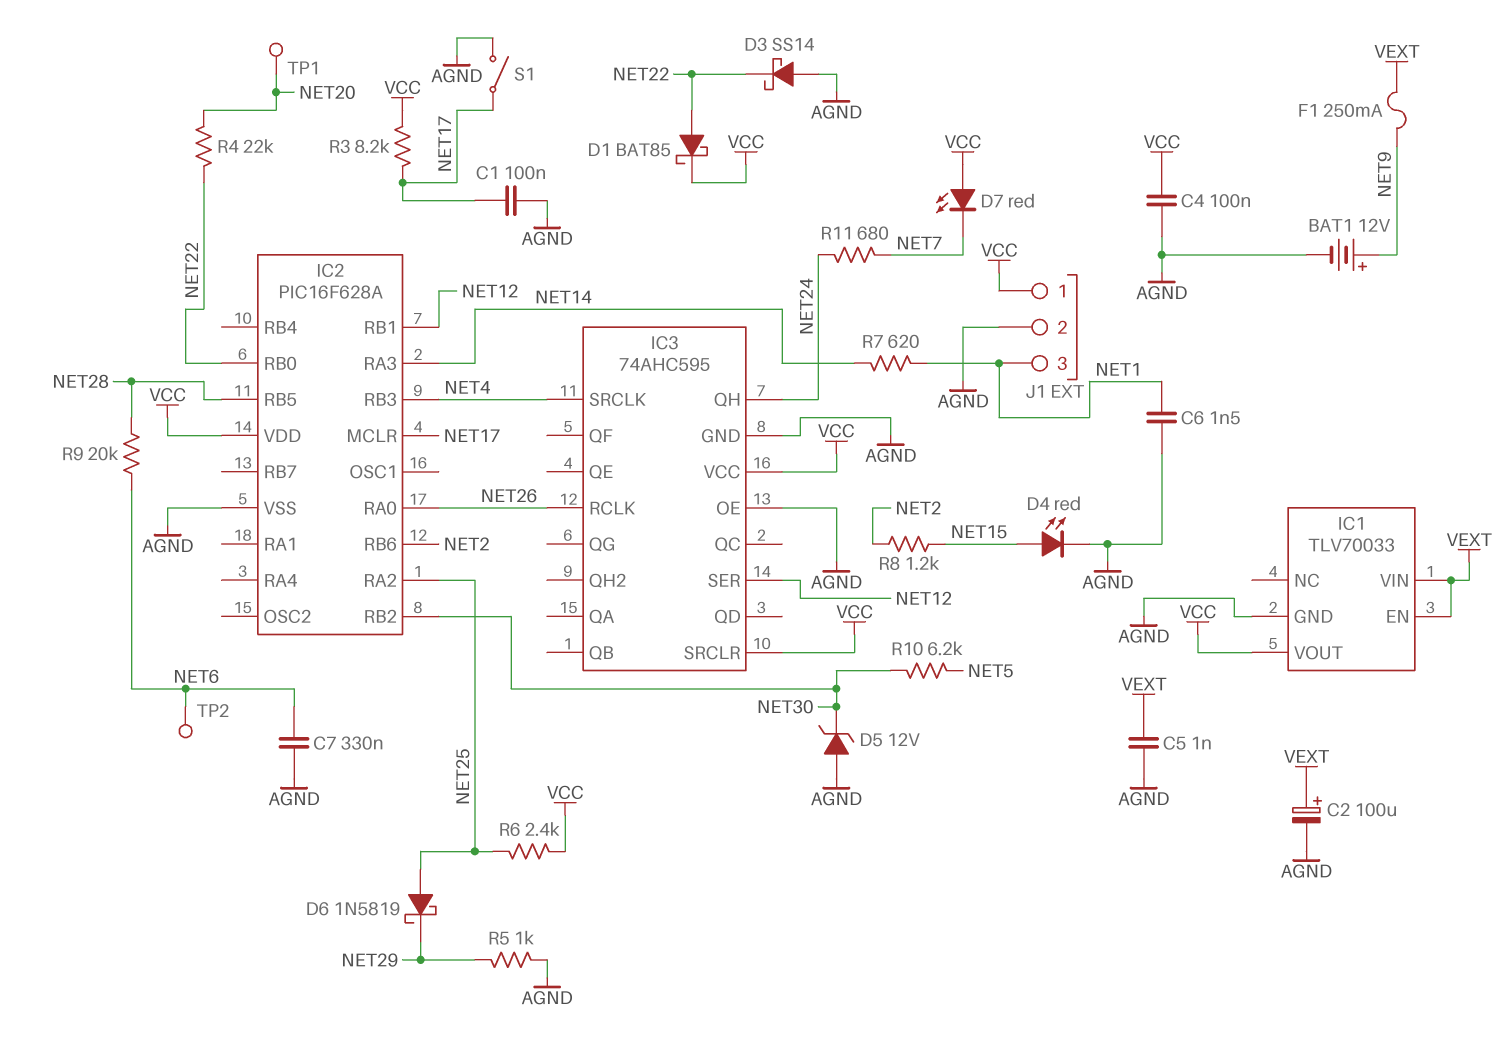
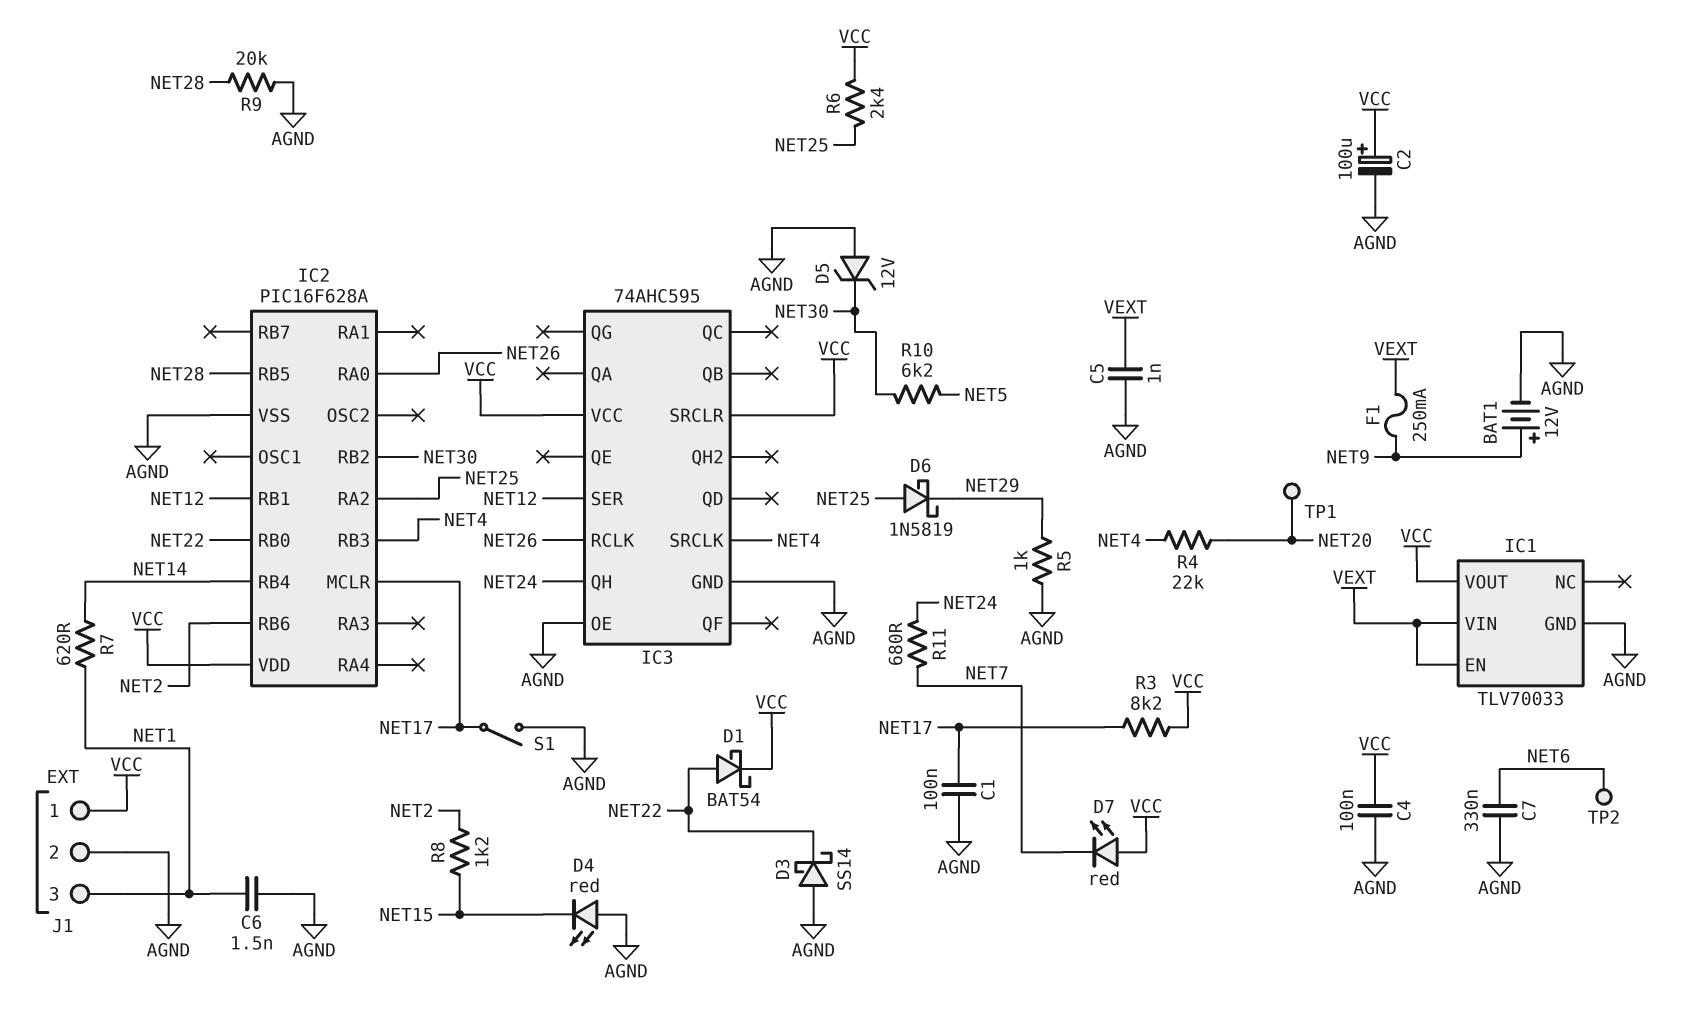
C2: 100uF (plus VEXT, minus AGND) -> 100uF (plus VCC, minus AGND)
D1: schottky BAT85 (A NET22, K VCC) -> schottky BAT54 (A NET22, K VCC)
D4: LED red (A NET15, K AGND) -> LED red (A AGND, K NET15)
IC2 pin RA3: NET14 -> none
IC2 pin RB4: none -> NET14
R4: 22k (NET20, NET22) -> 22k (NET4, NET20)
R9: 20k (NET6, NET28) -> 20k (AGND, NET28)

